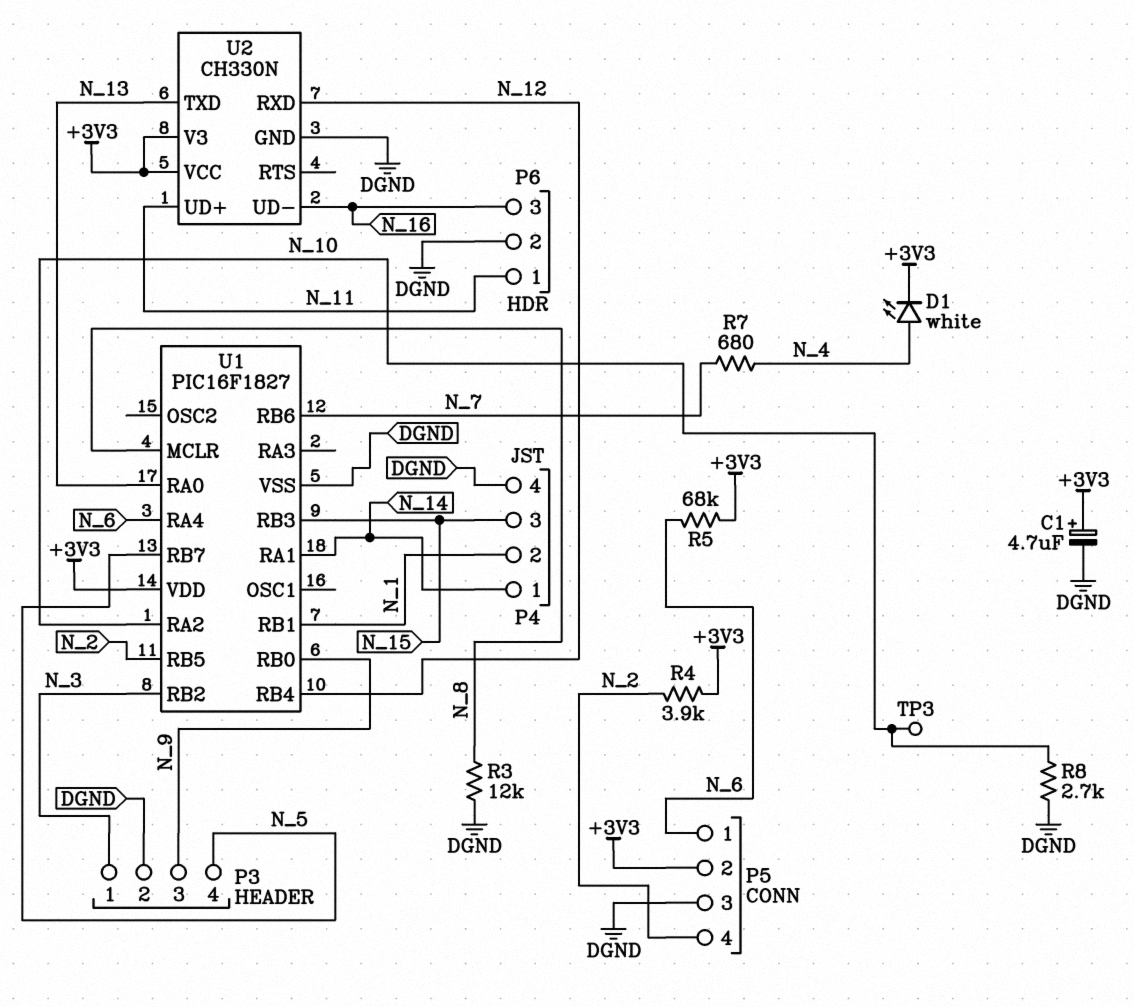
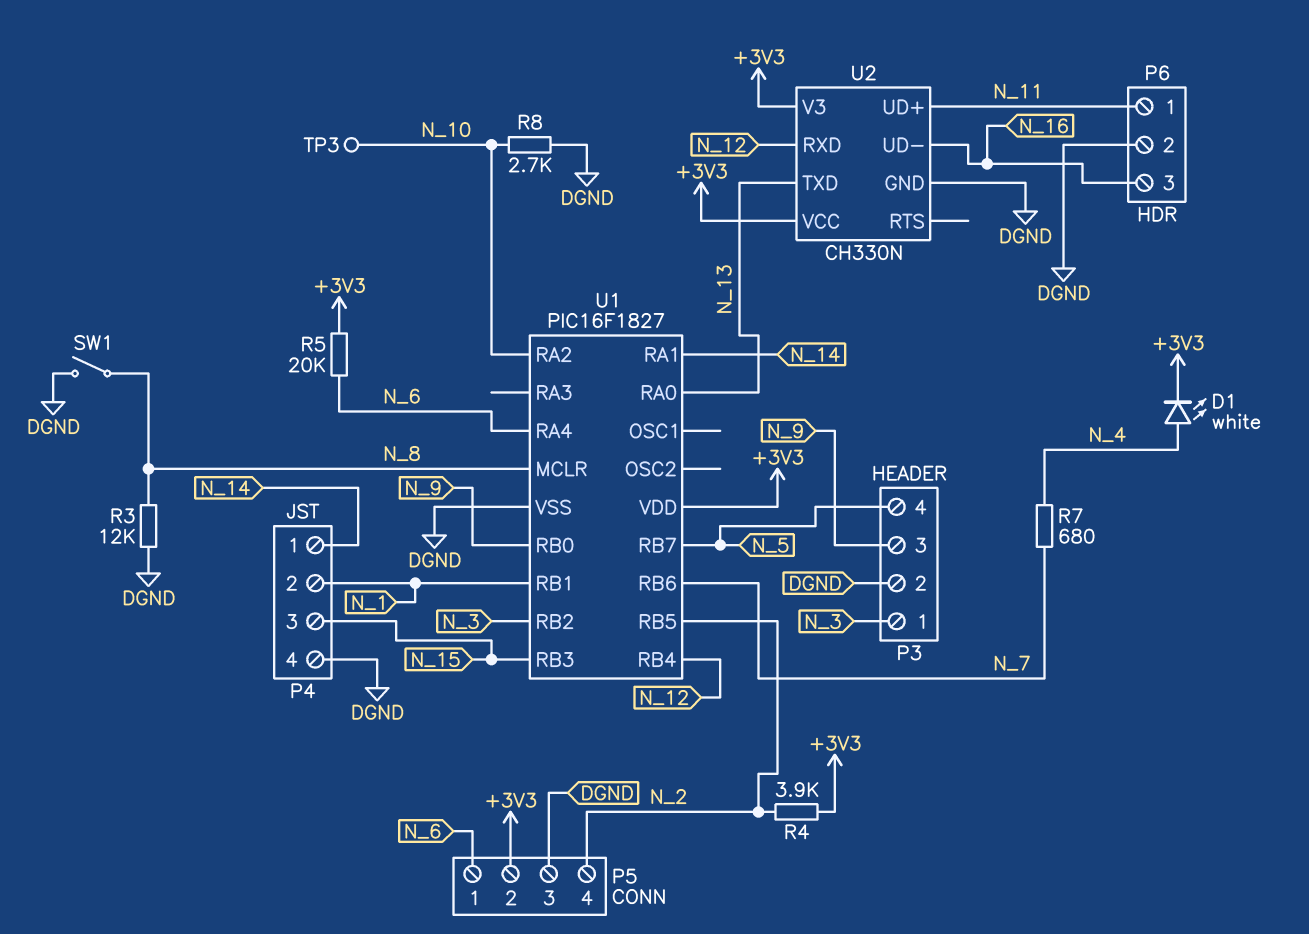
C1: 4.7uF (plus +3V3, minus DGND) -> none
R5: 68k (+3V3, N_6) -> 20k (+3V3, N_6)
SW1: none -> switch (DGND, N_8)

